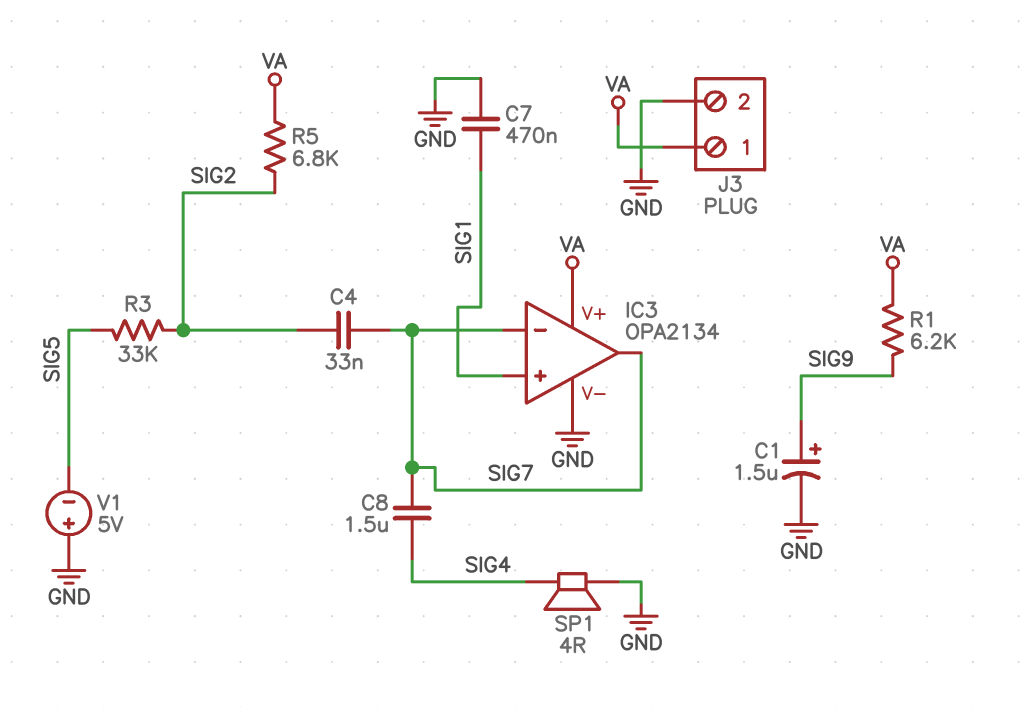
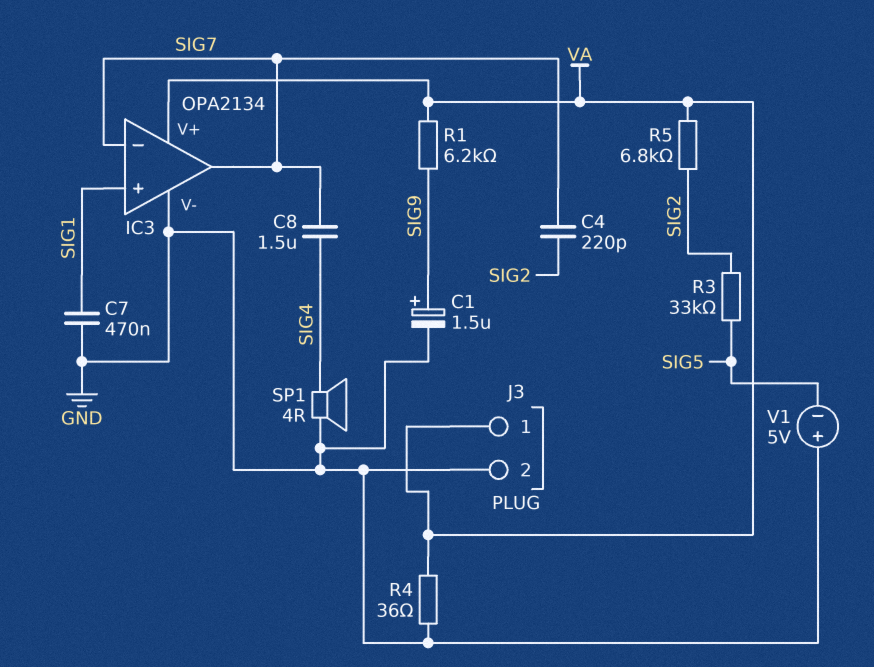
C4: 33nF (SIG2, SIG7) -> 220pF (SIG2, SIG7)
R4: none -> 36 (GND, VA)

